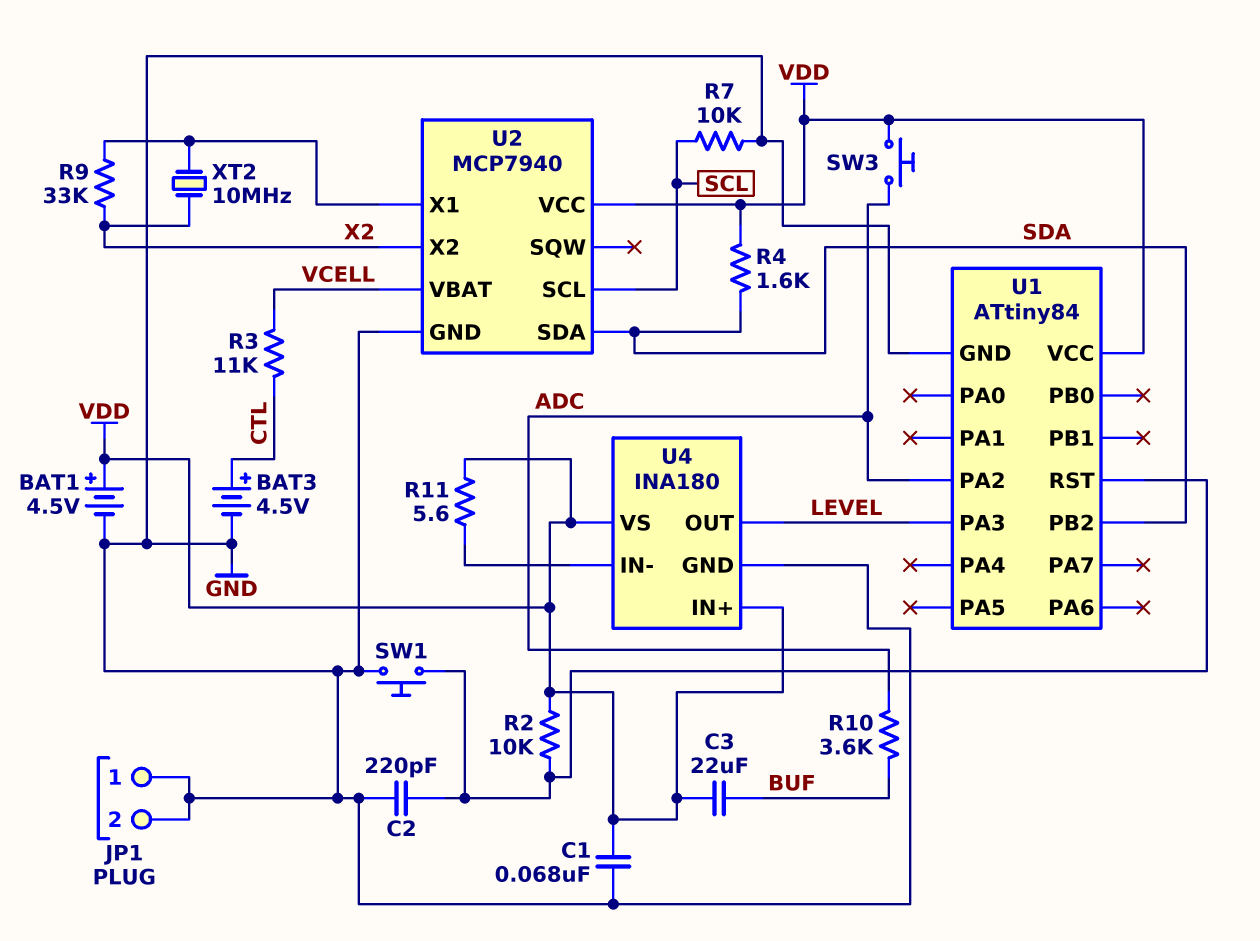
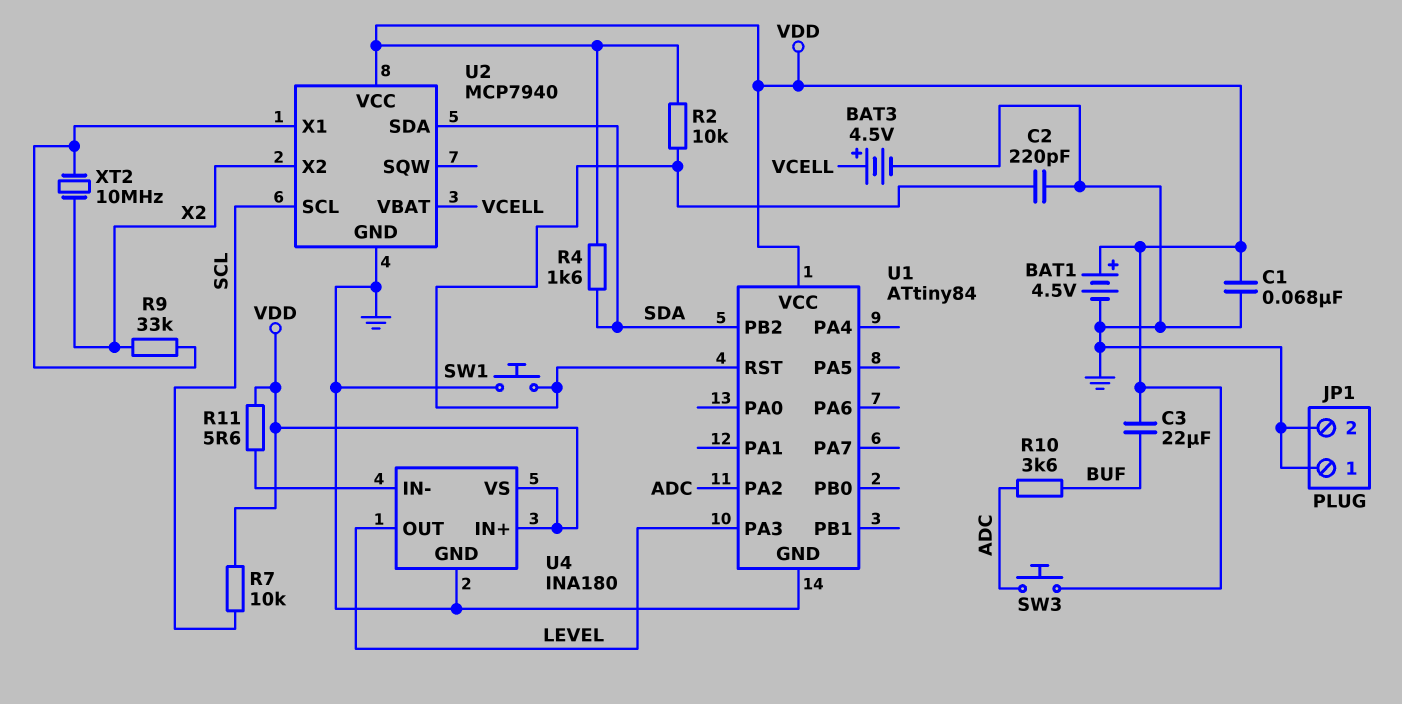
BAT3: 4.5V (plus CTL, minus GND) -> 4.5V (plus VCELL, minus GND)
R3: 11k (CTL, VCELL) -> none
R7: 10k (GND, SCL) -> 10k (SCL, VDD)

